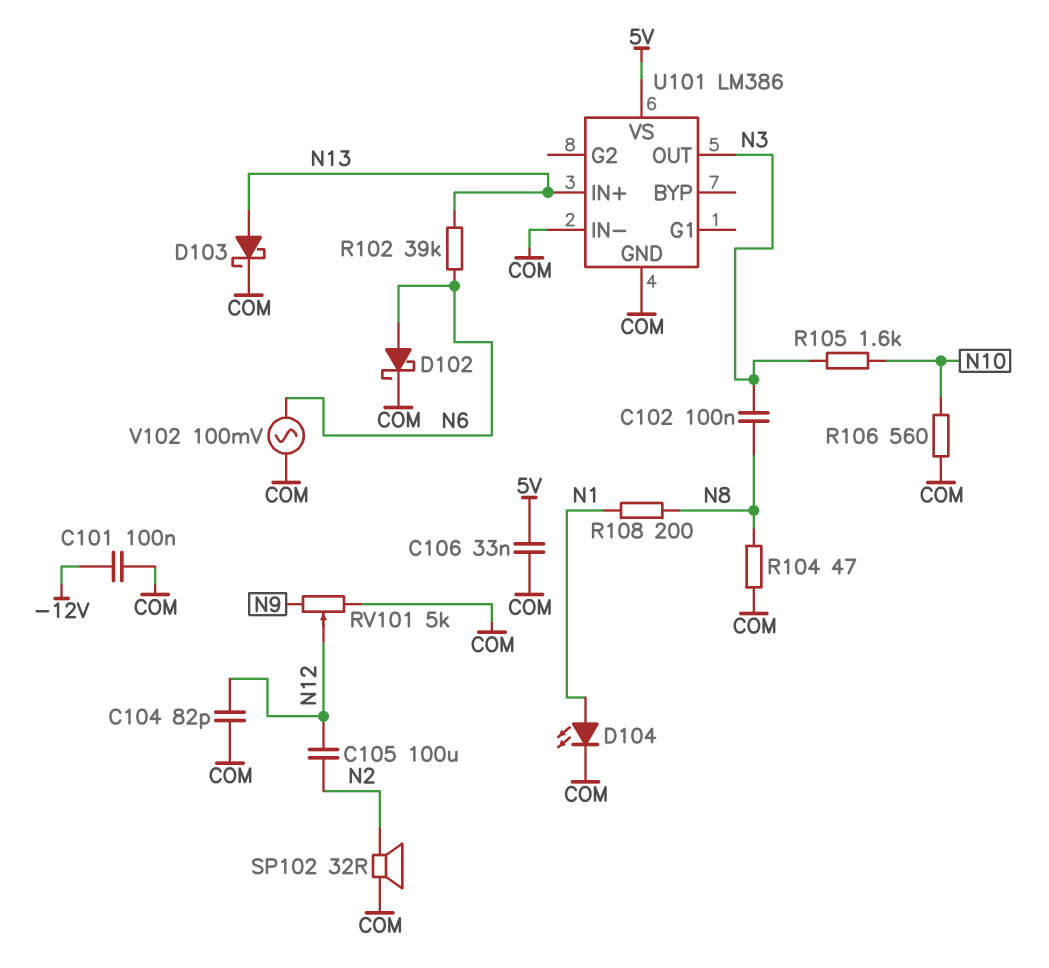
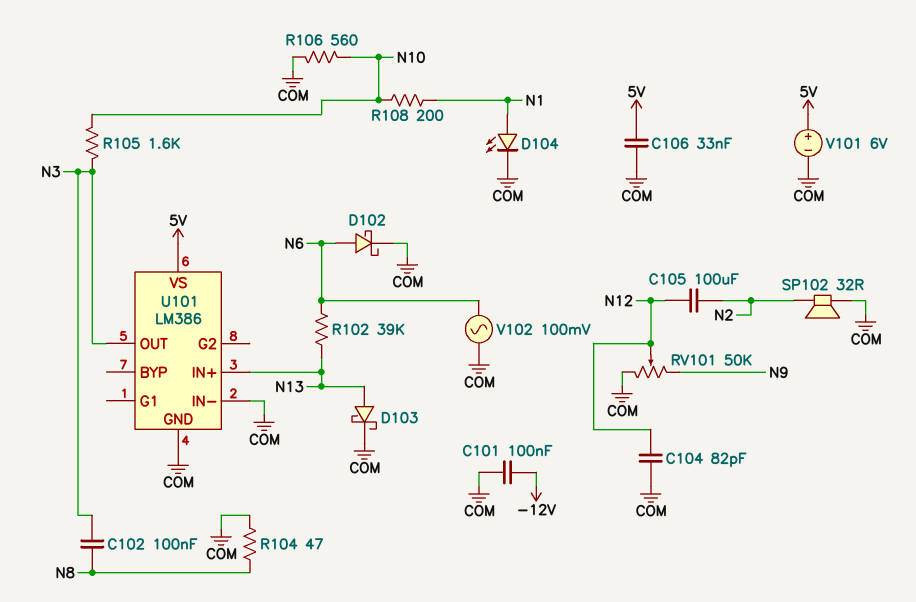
R108: 200 (N1, N8) -> 200 (N1, N10)
RV101: 5k (COM, N9, wiper N12) -> 50k (COM, N9, wiper N12)
V101: none -> 6V (plus 5V, minus COM)

